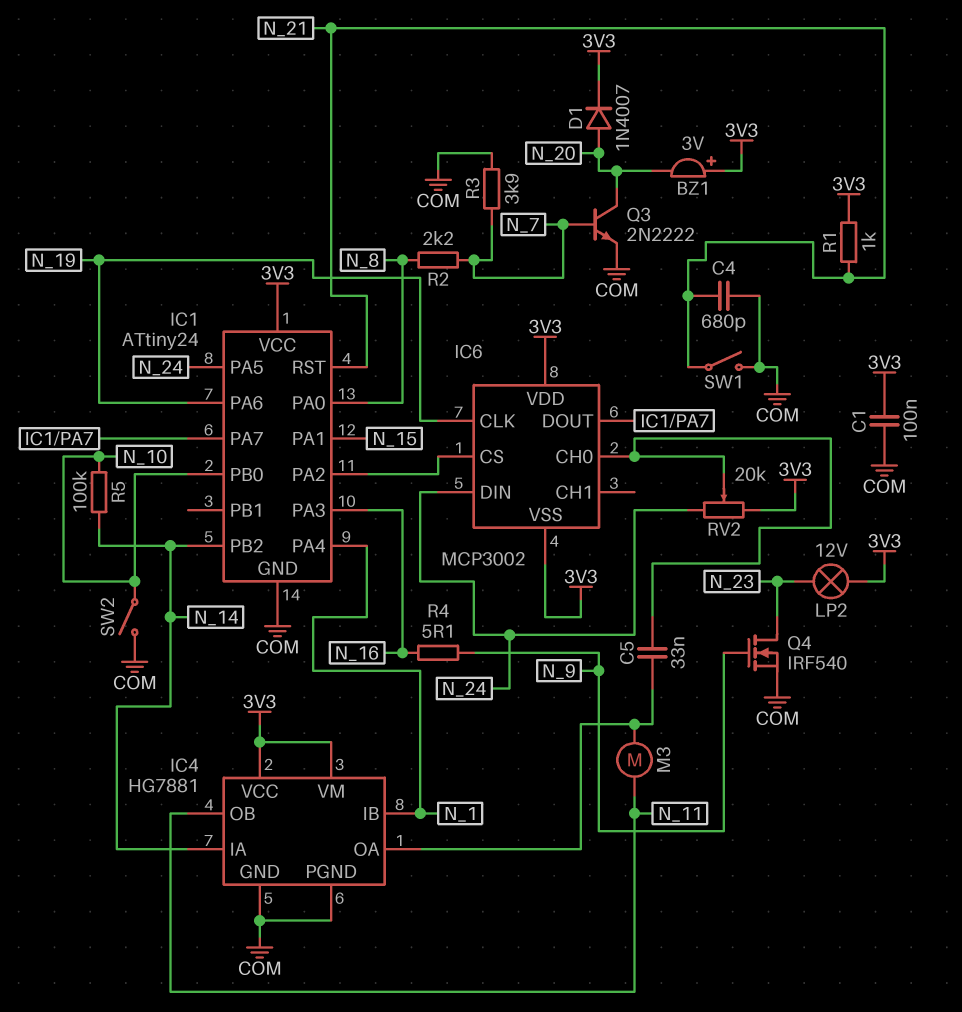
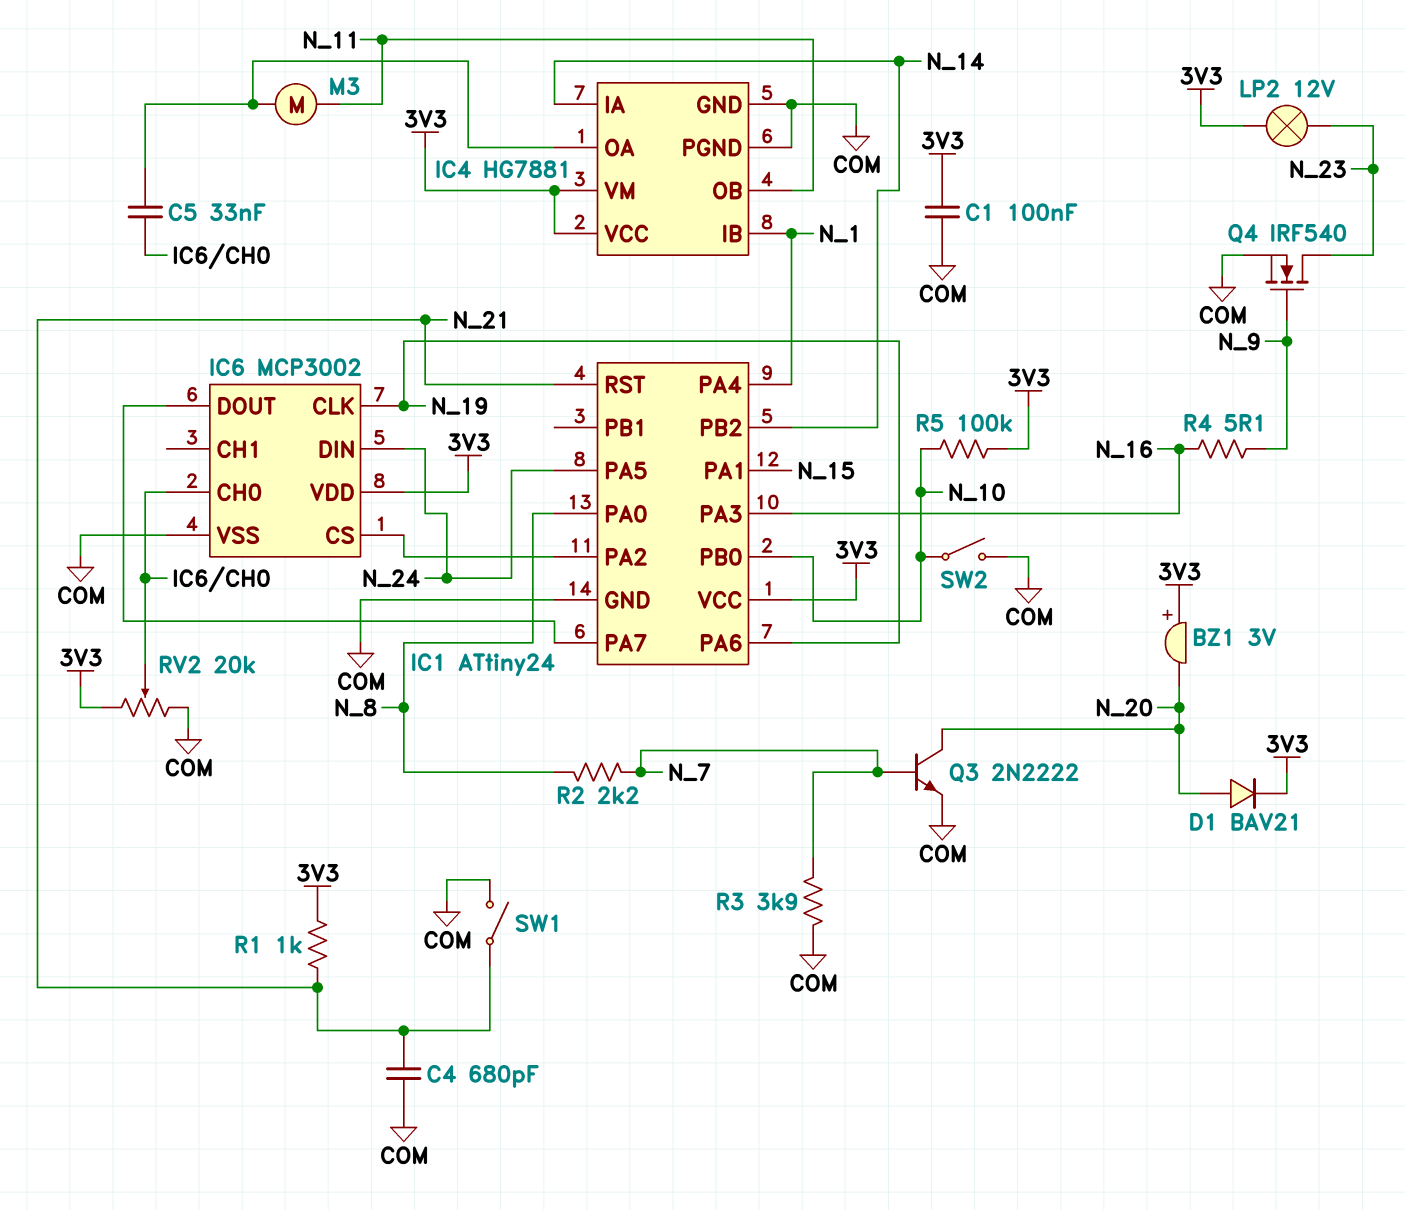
D1: diode 1N4007 (A N_20, K 3V3) -> diode BAV21 (A N_20, K 3V3)
IC6 pin VSS: 3V3 -> COM
R5: 100k (N_10, N_14) -> 100k (3V3, N_10)
RV2: 20k (3V3, N_24, wiper IC6/CH0) -> 20k (3V3, COM, wiper IC6/CH0)

